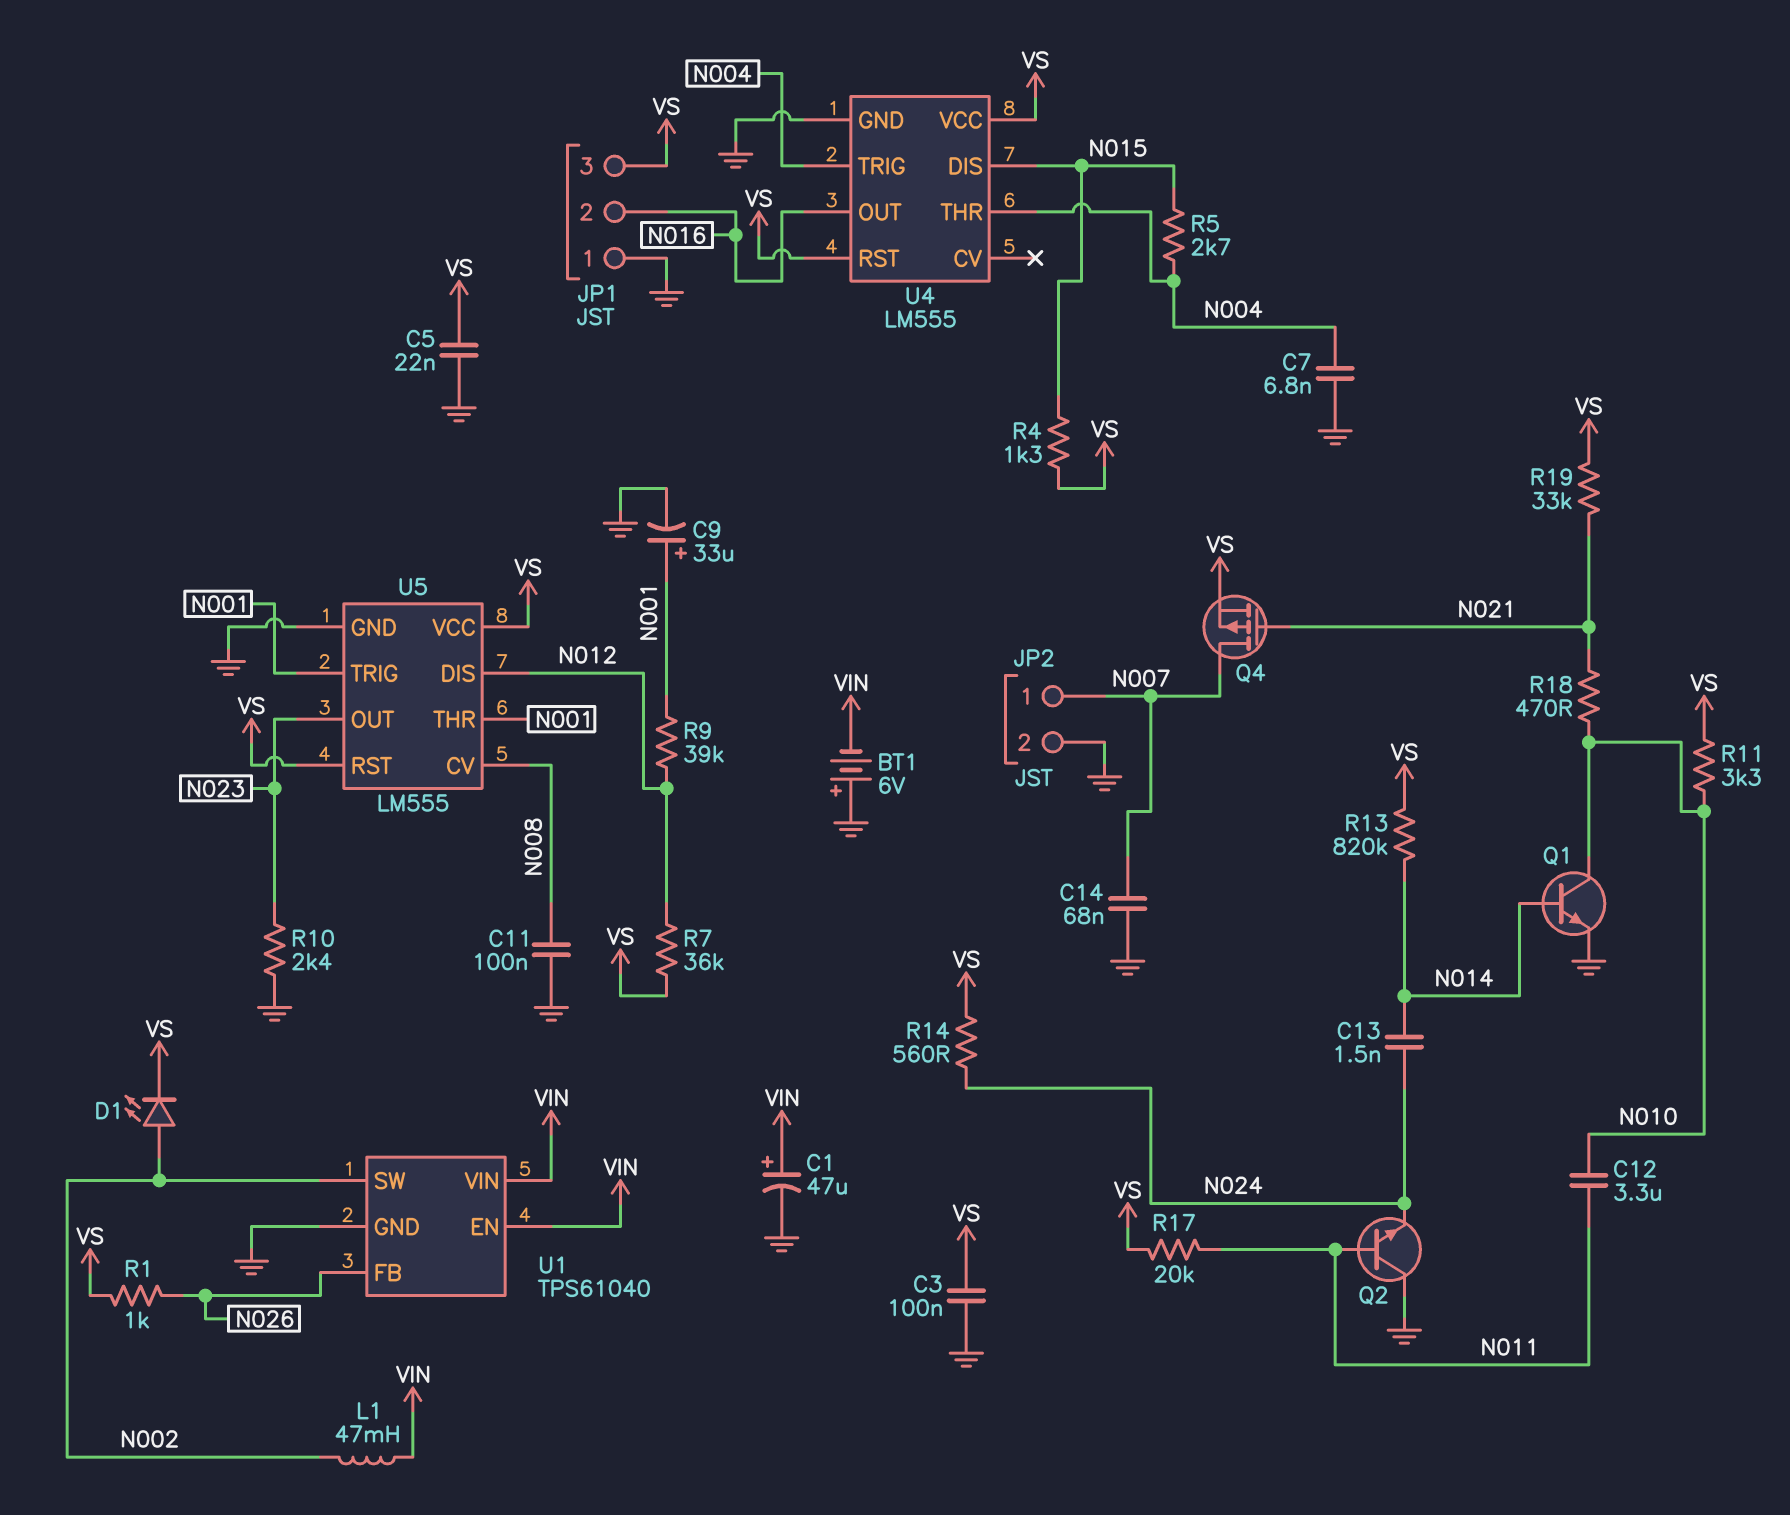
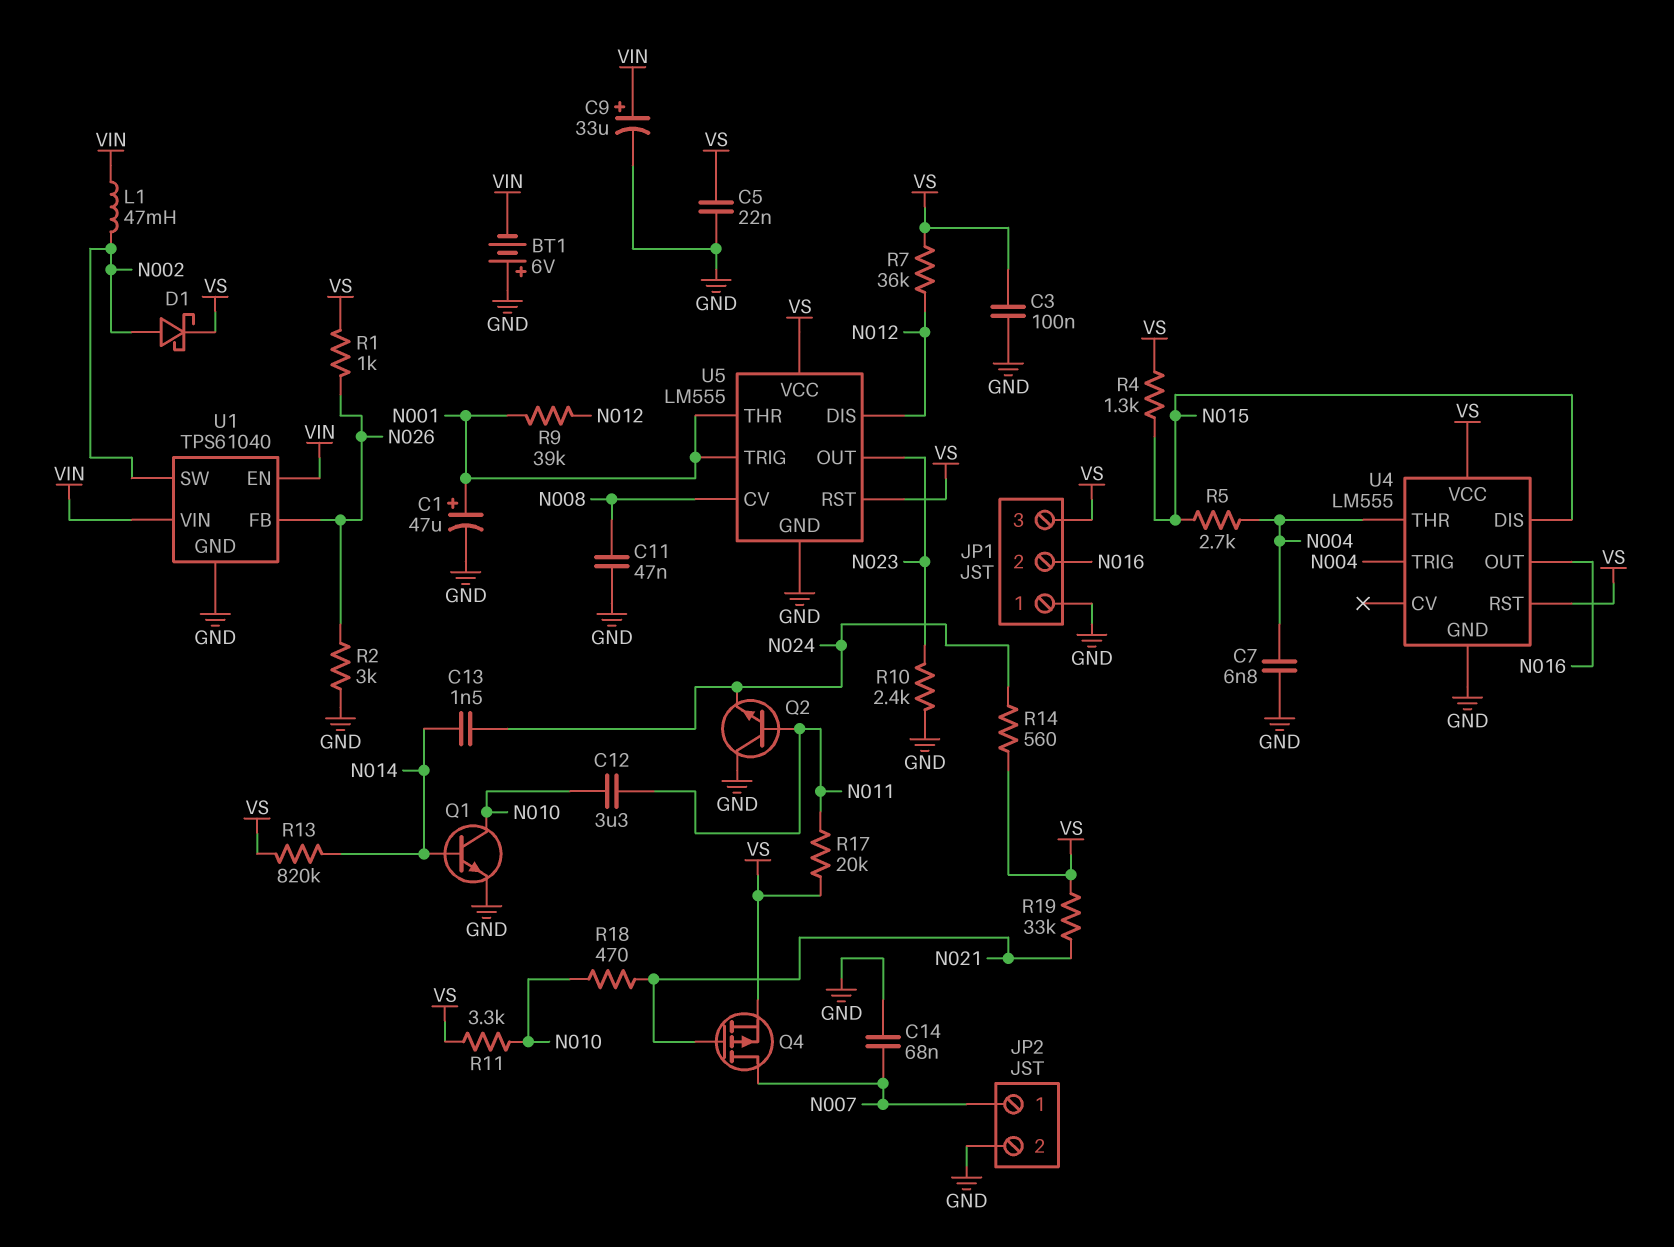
C1: 47uF (plus VIN, minus GND) -> 47uF (plus N001, minus GND)
C9: 33uF (plus N001, minus GND) -> 33uF (plus VIN, minus GND)
C11: 100nF (GND, N008) -> 47nF (GND, N008)
D1: LED (A N002, K VS) -> schottky (A N002, K VS)
R2: none -> 3k (GND, N026)

